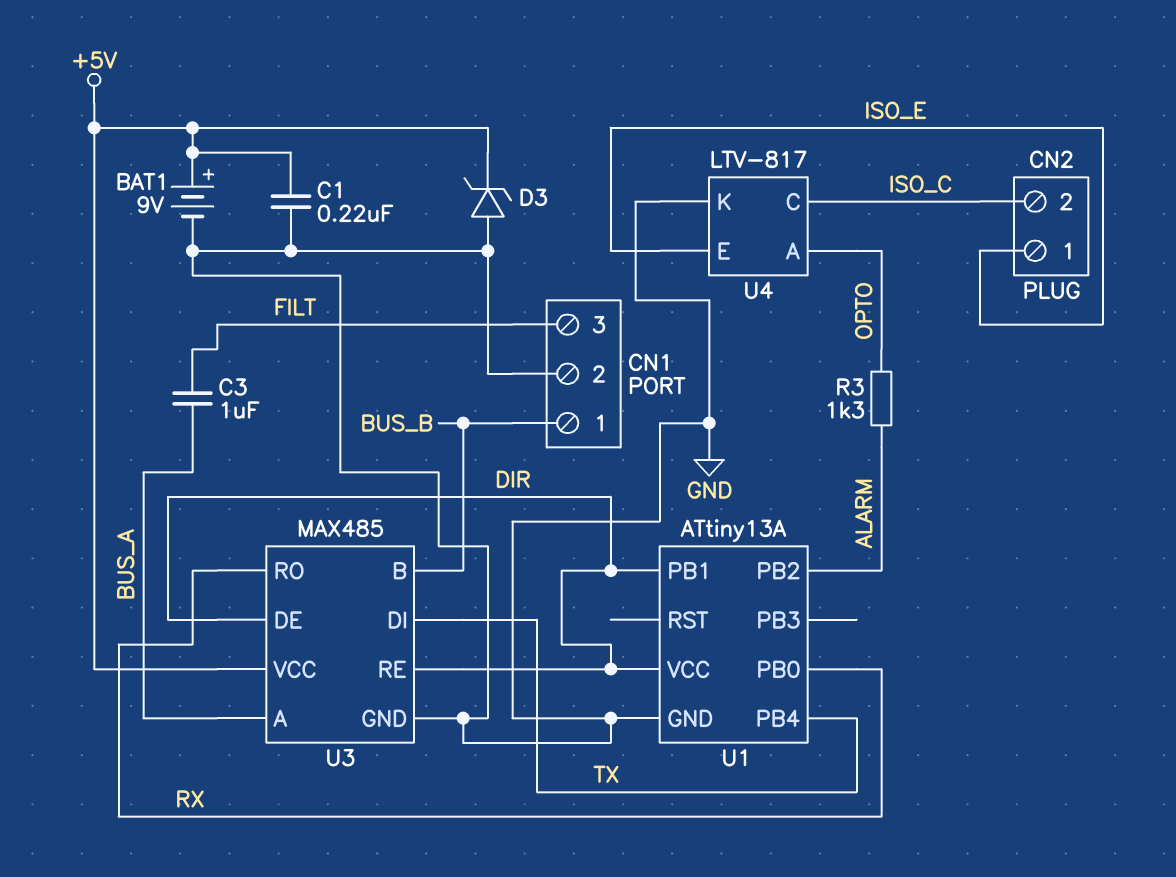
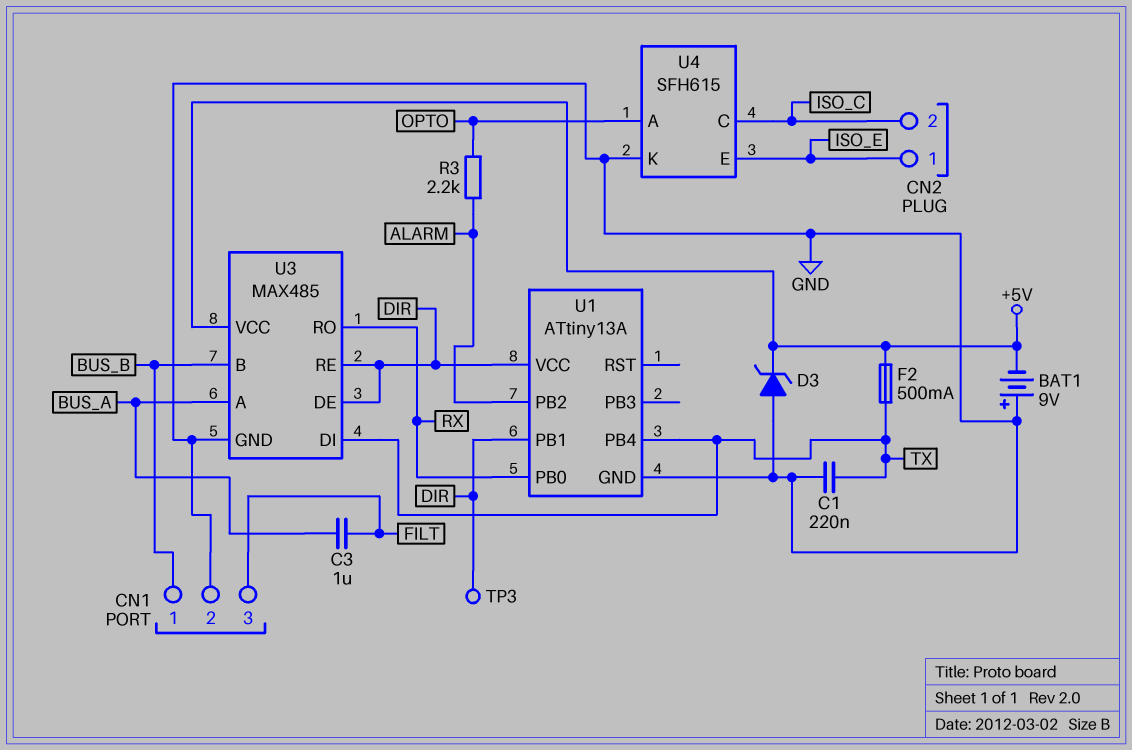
BAT1: 9V (plus +5V, minus GND) -> 9V (plus GND, minus +5V)
C1: 220nF (+5V, GND) -> 220nF (GND, TX)
F2: none -> 500mA (+5V, TX)
R3: 1.3k (ALARM, OPTO) -> 2.2k (ALARM, OPTO)
TP3: none -> test point (DIR)
U4: LTV-817 -> SFH615

